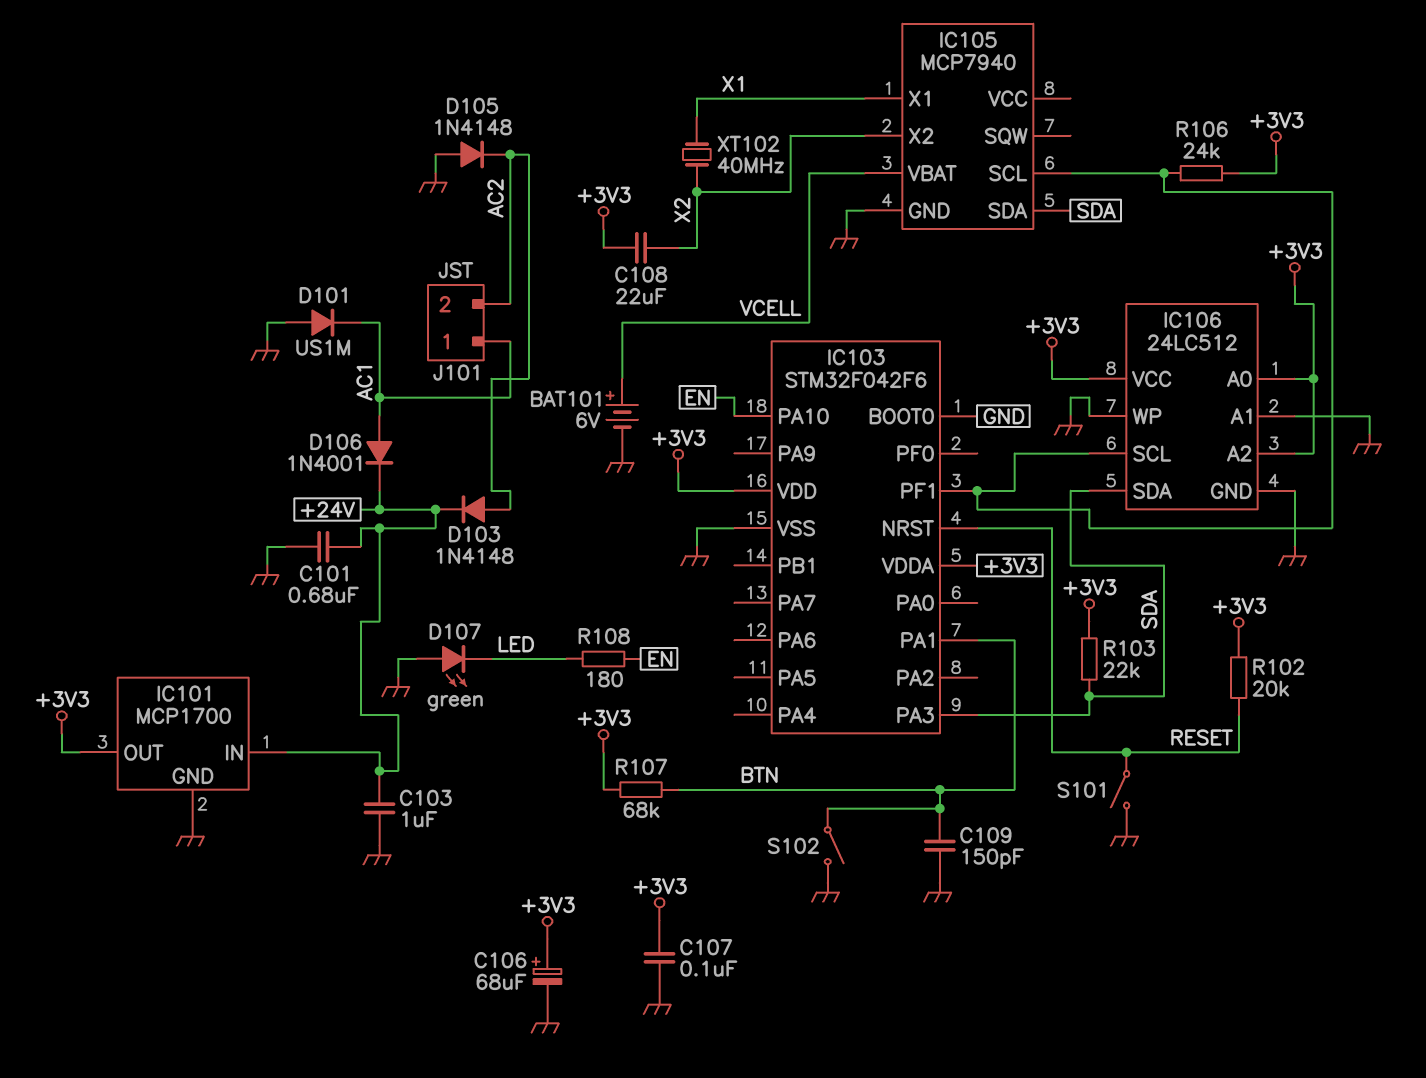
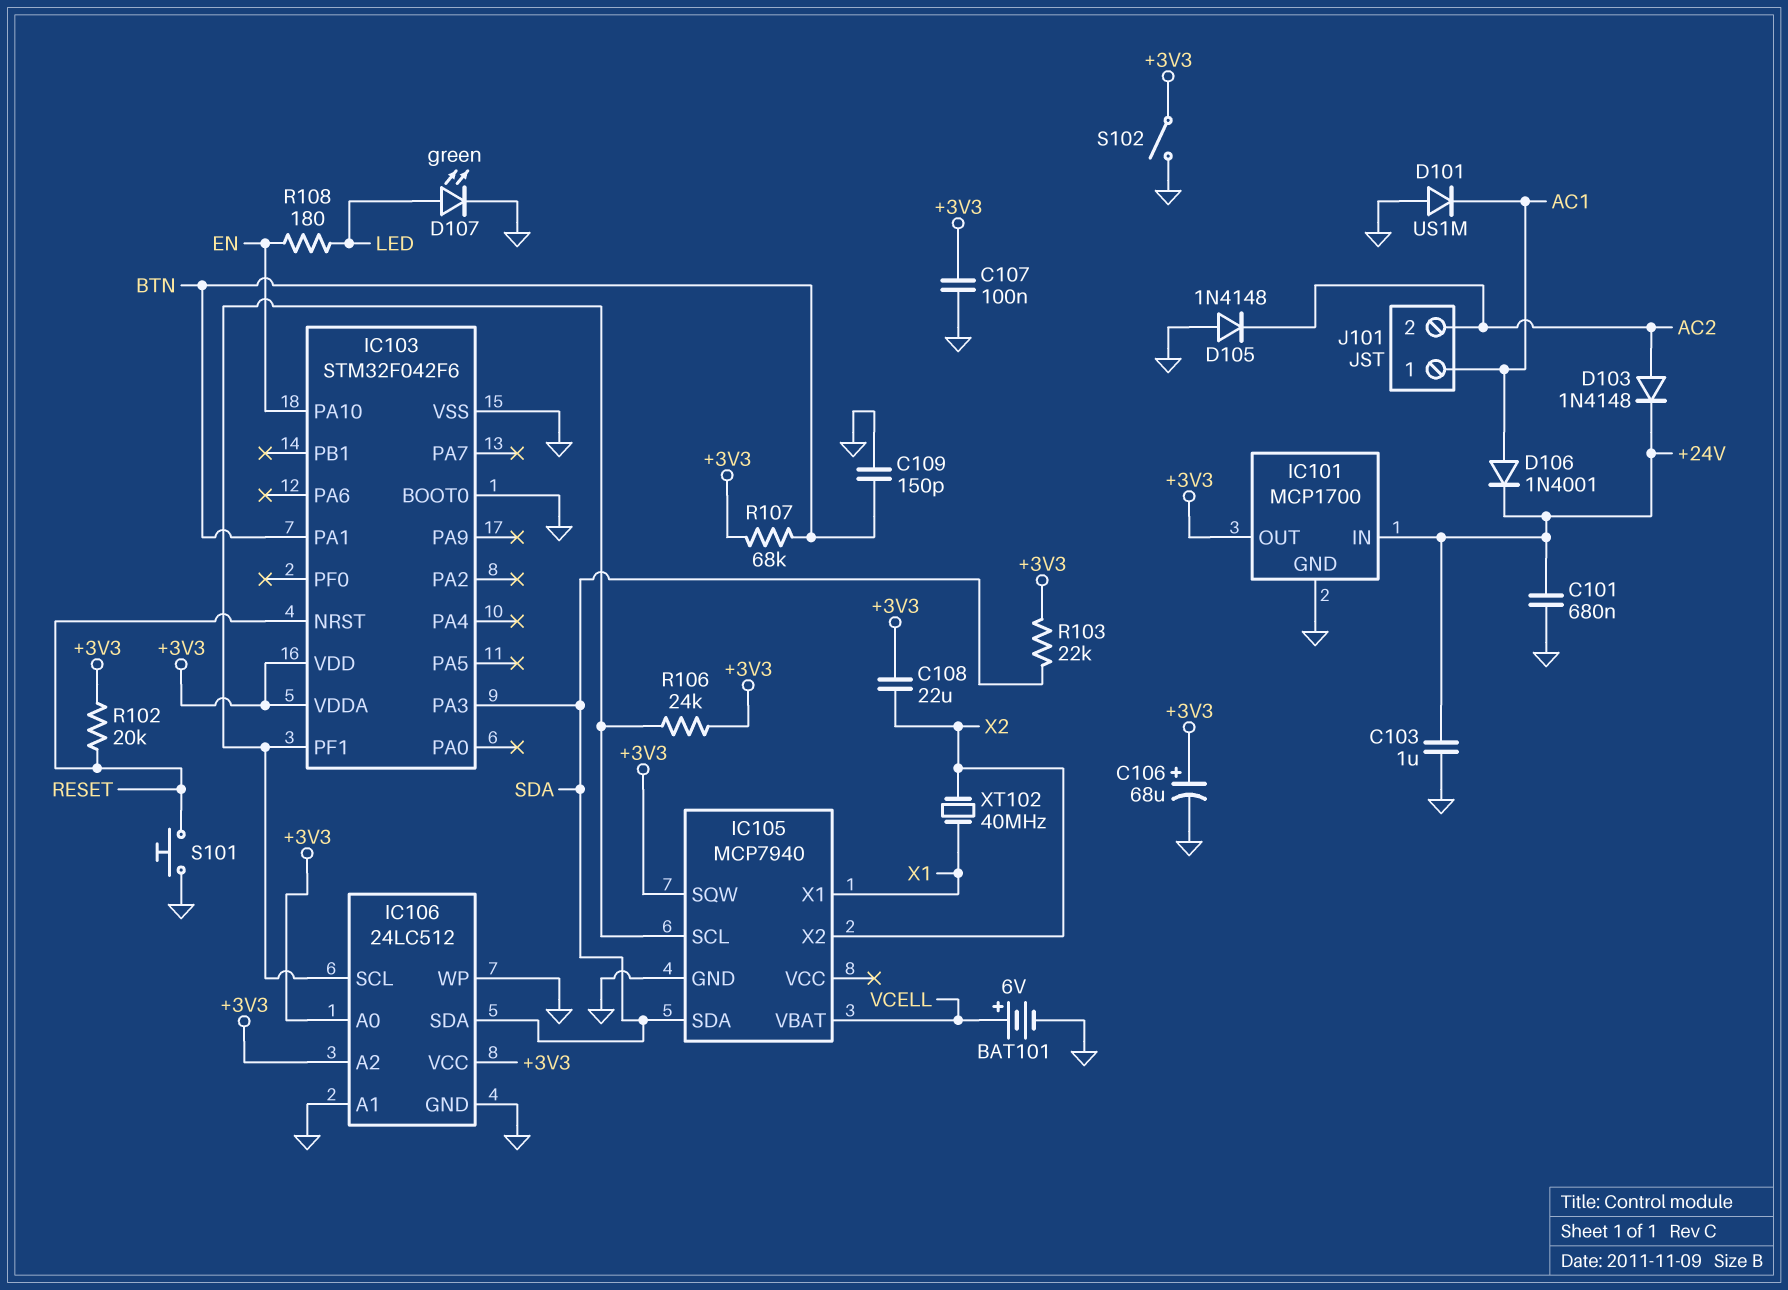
D107: LED green (A GND, K LED) -> LED green (A LED, K GND)
IC105 pin SQW: none -> +3V3
S101: switch (GND, RESET) -> button (GND, RESET)
S102: switch (BTN, GND) -> switch (+3V3, GND)

